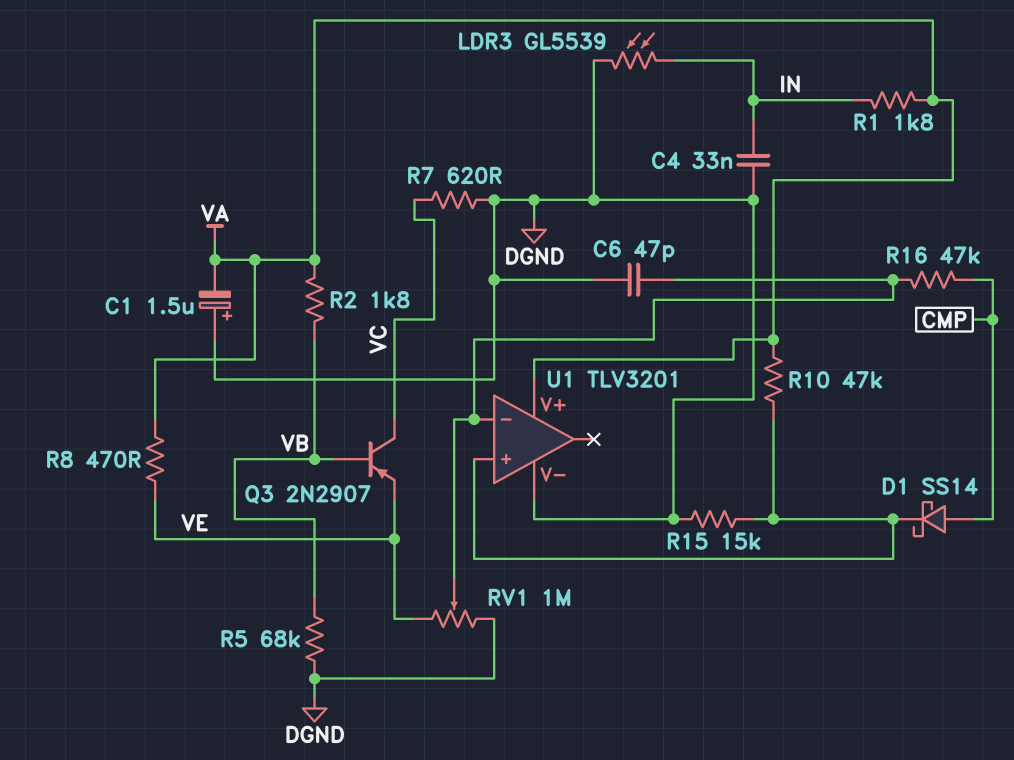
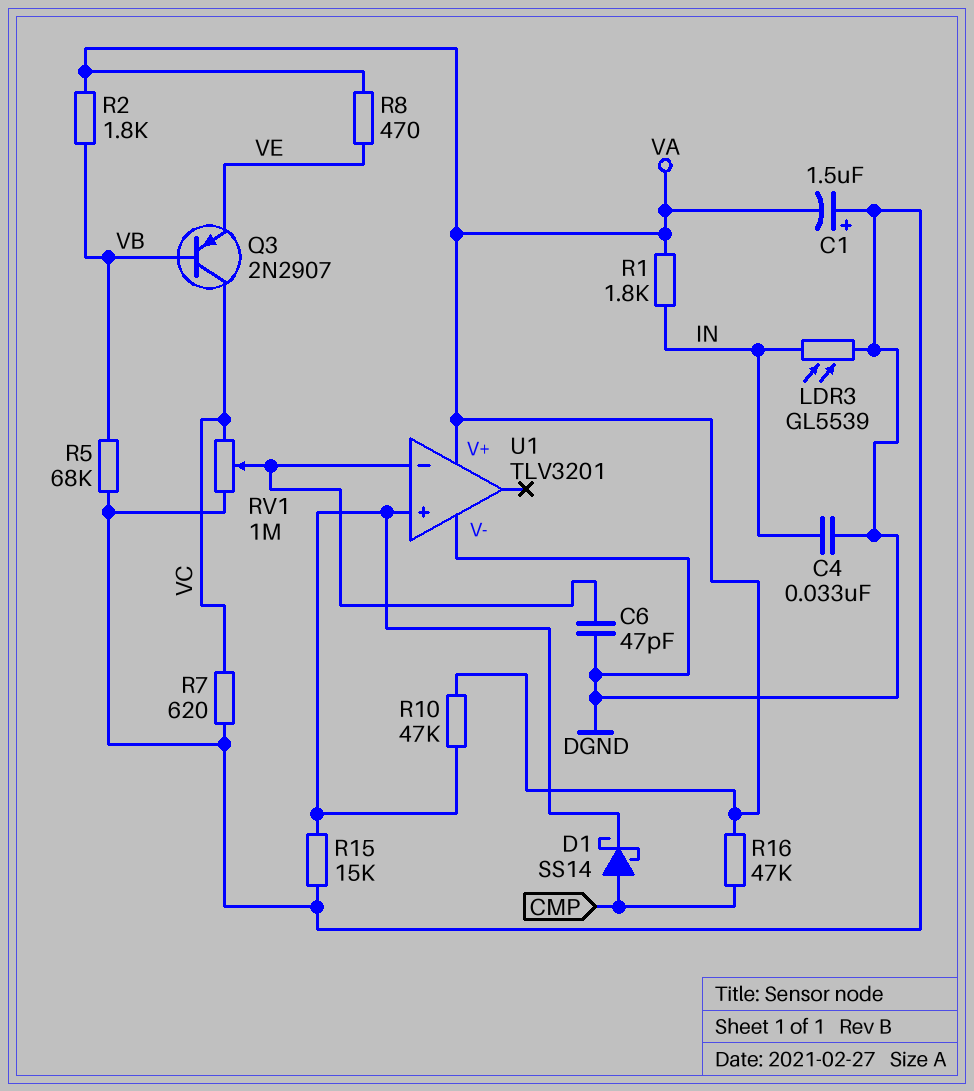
R16: 47k (CMP, U1/in-) -> 47k (CMP, VA)
RV1: 1M (DGND, VE, wiper U1/in-) -> 1M (DGND, VC, wiper U1/in-)

